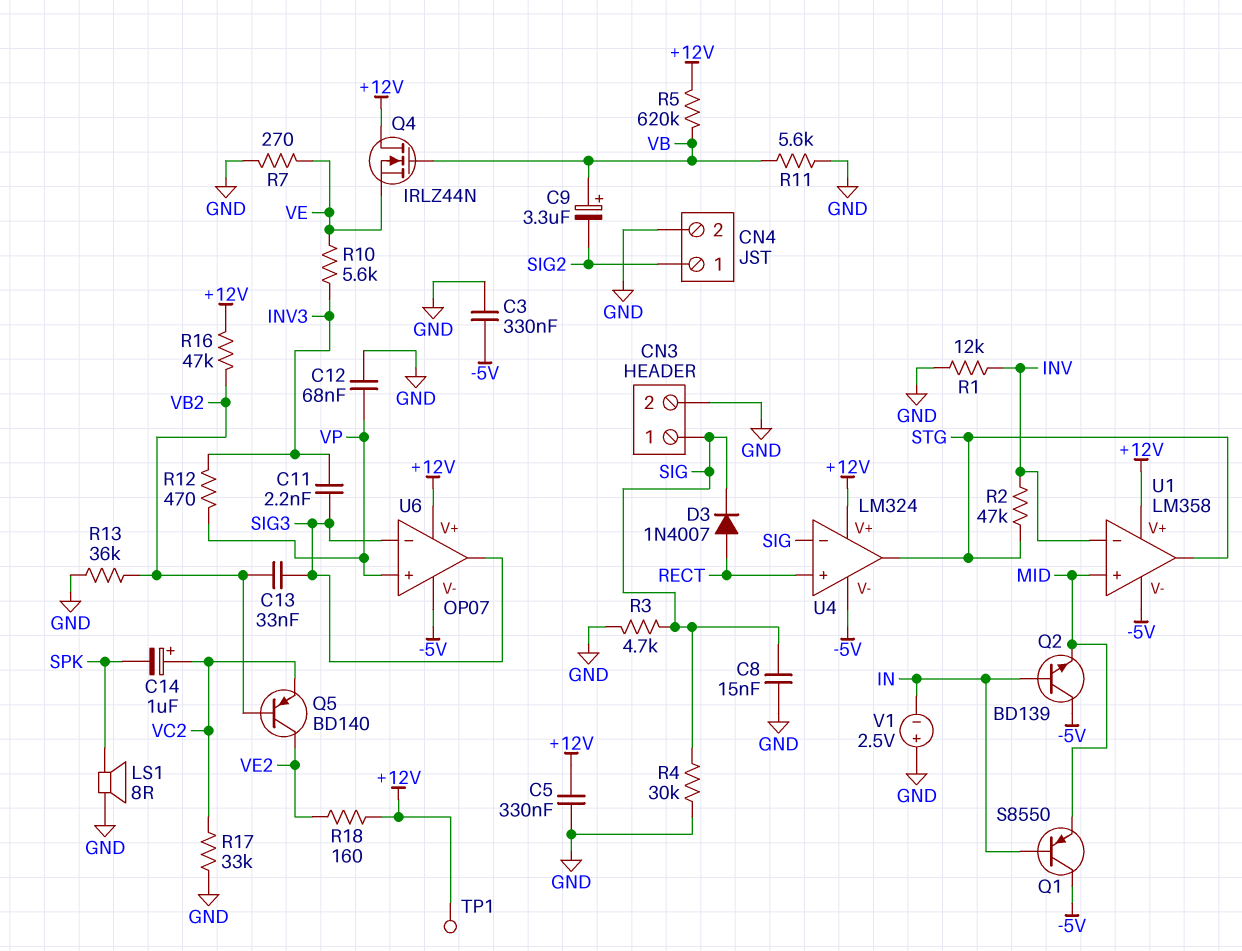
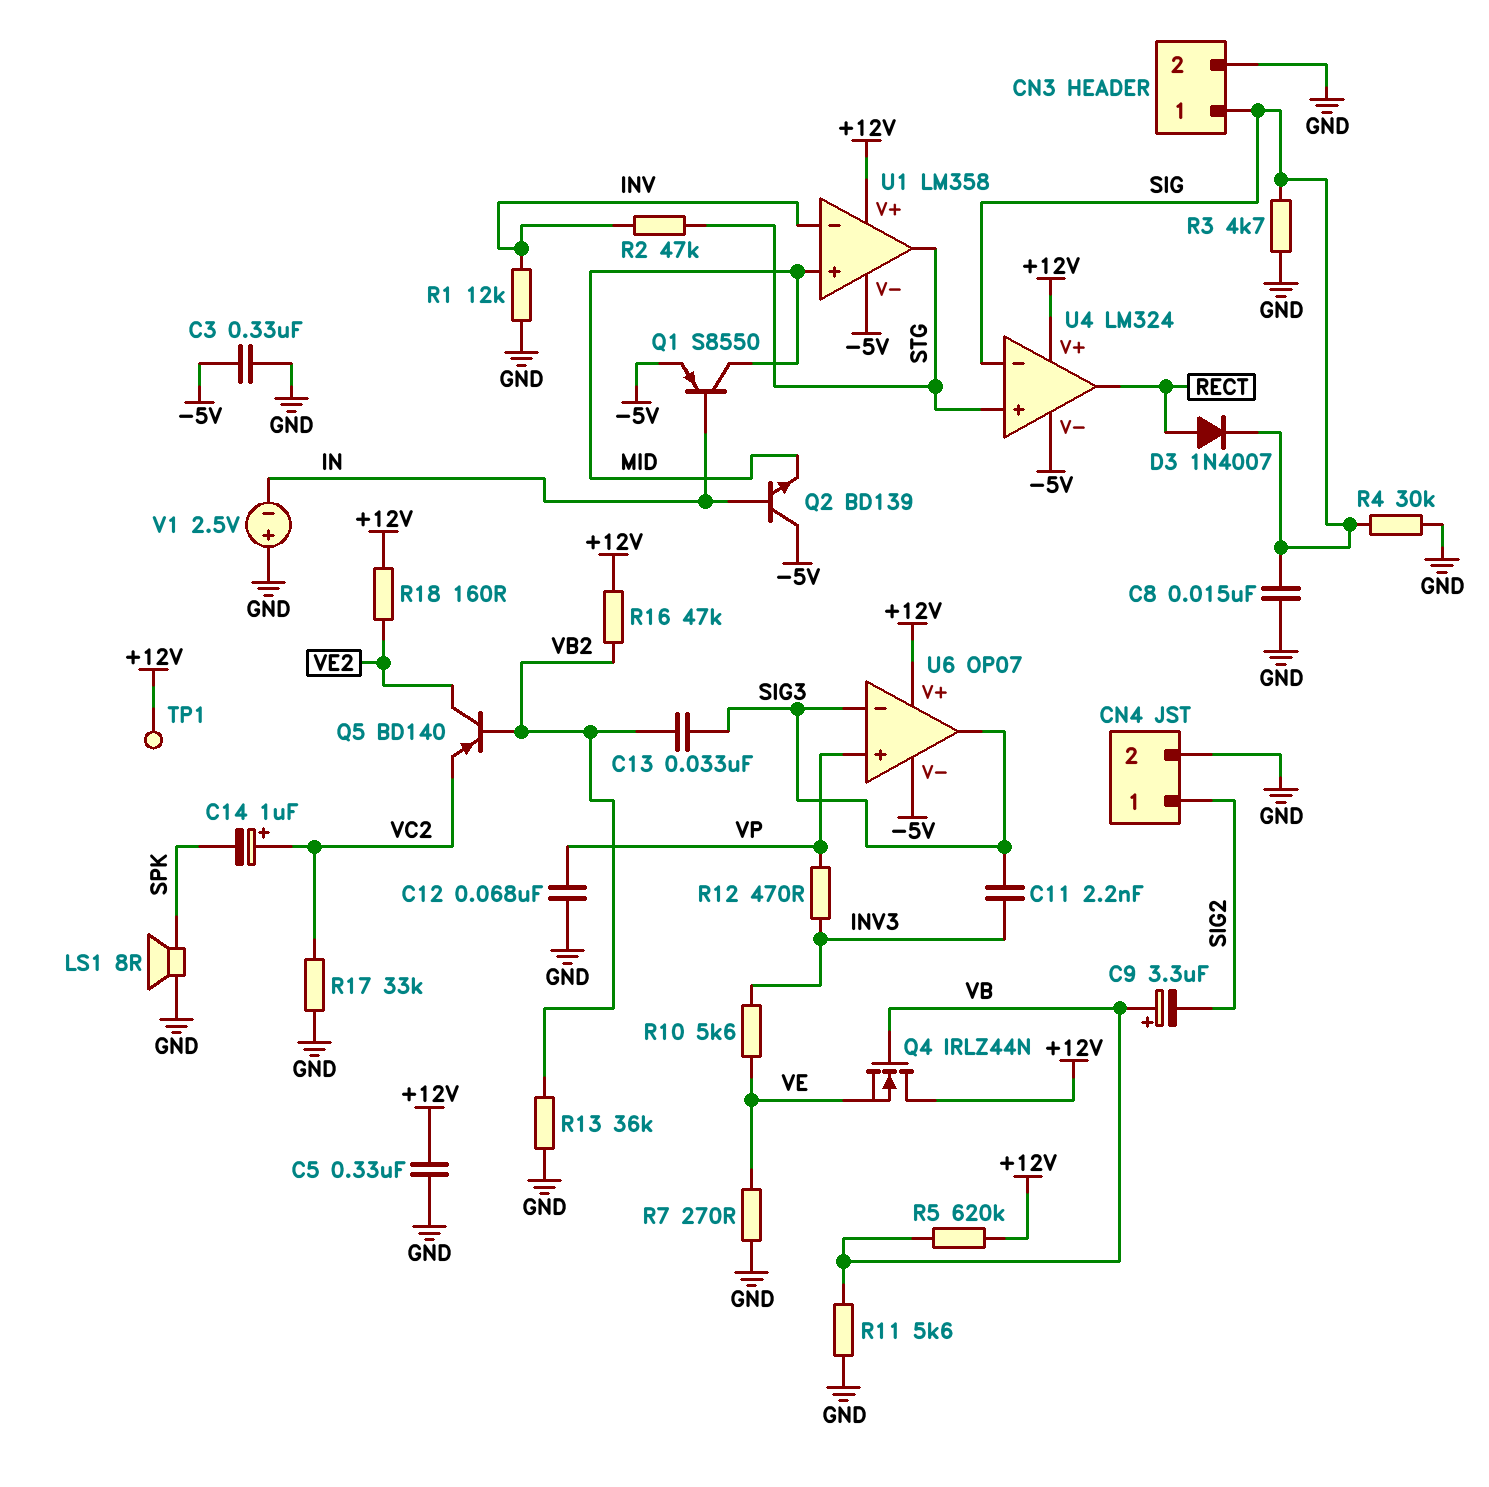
Q1: PNP S8550 (B IN, C -5V, E MID) -> PNP S8550 (B IN, C MID, E -5V)
U4 pin in+: RECT -> STG
U4 pin out: STG -> RECT

